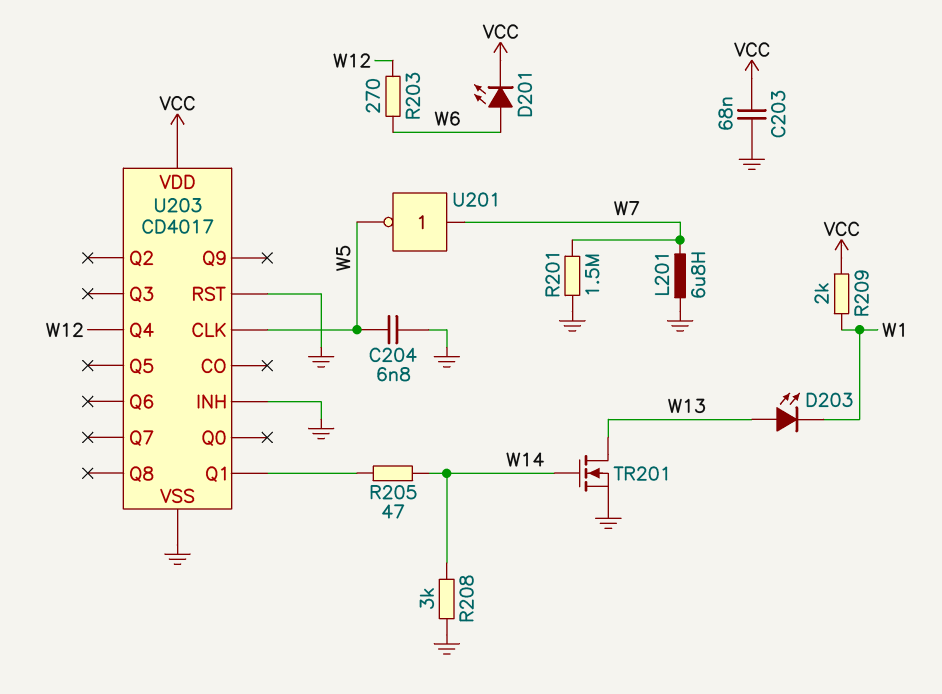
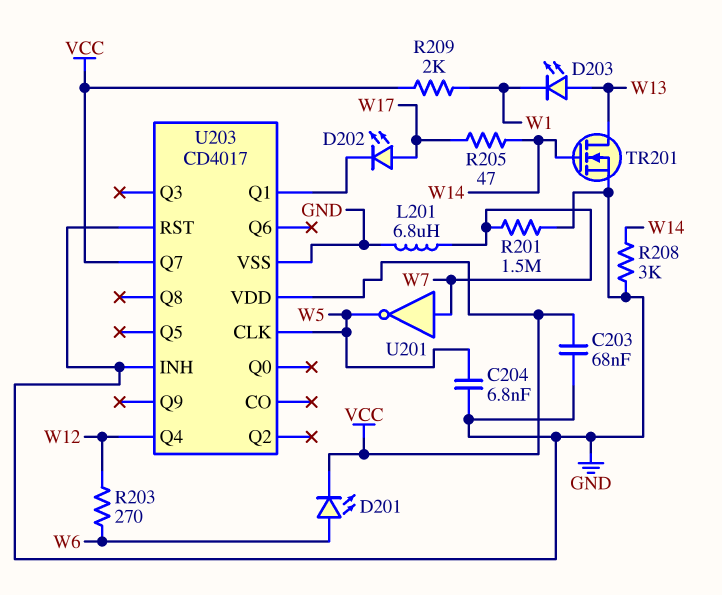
D202: none -> LED (A W17, K U203/Q1)
R205: 47 (U203/Q1, W14) -> 47 (W14, W17)
U203 pin Q7: none -> VCC

